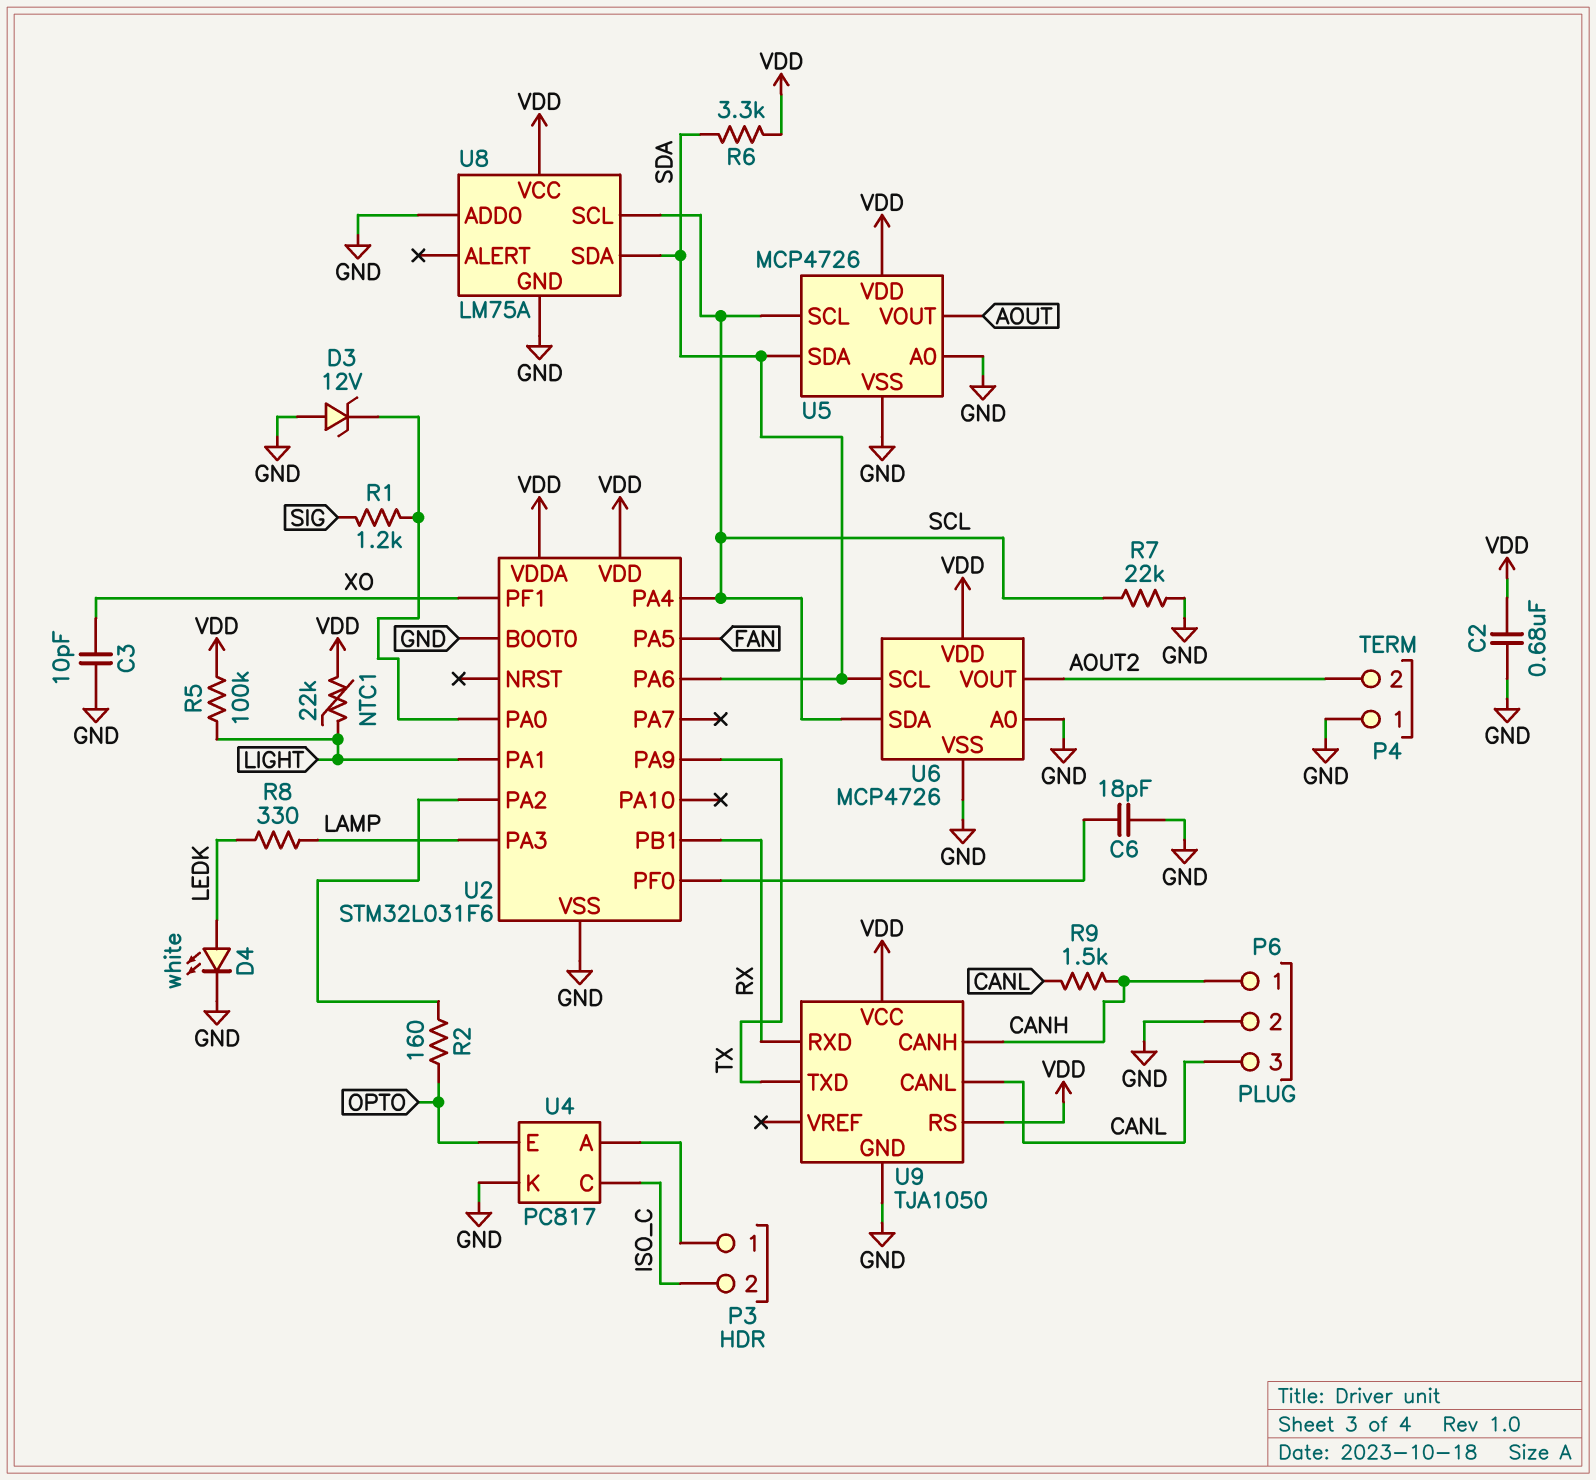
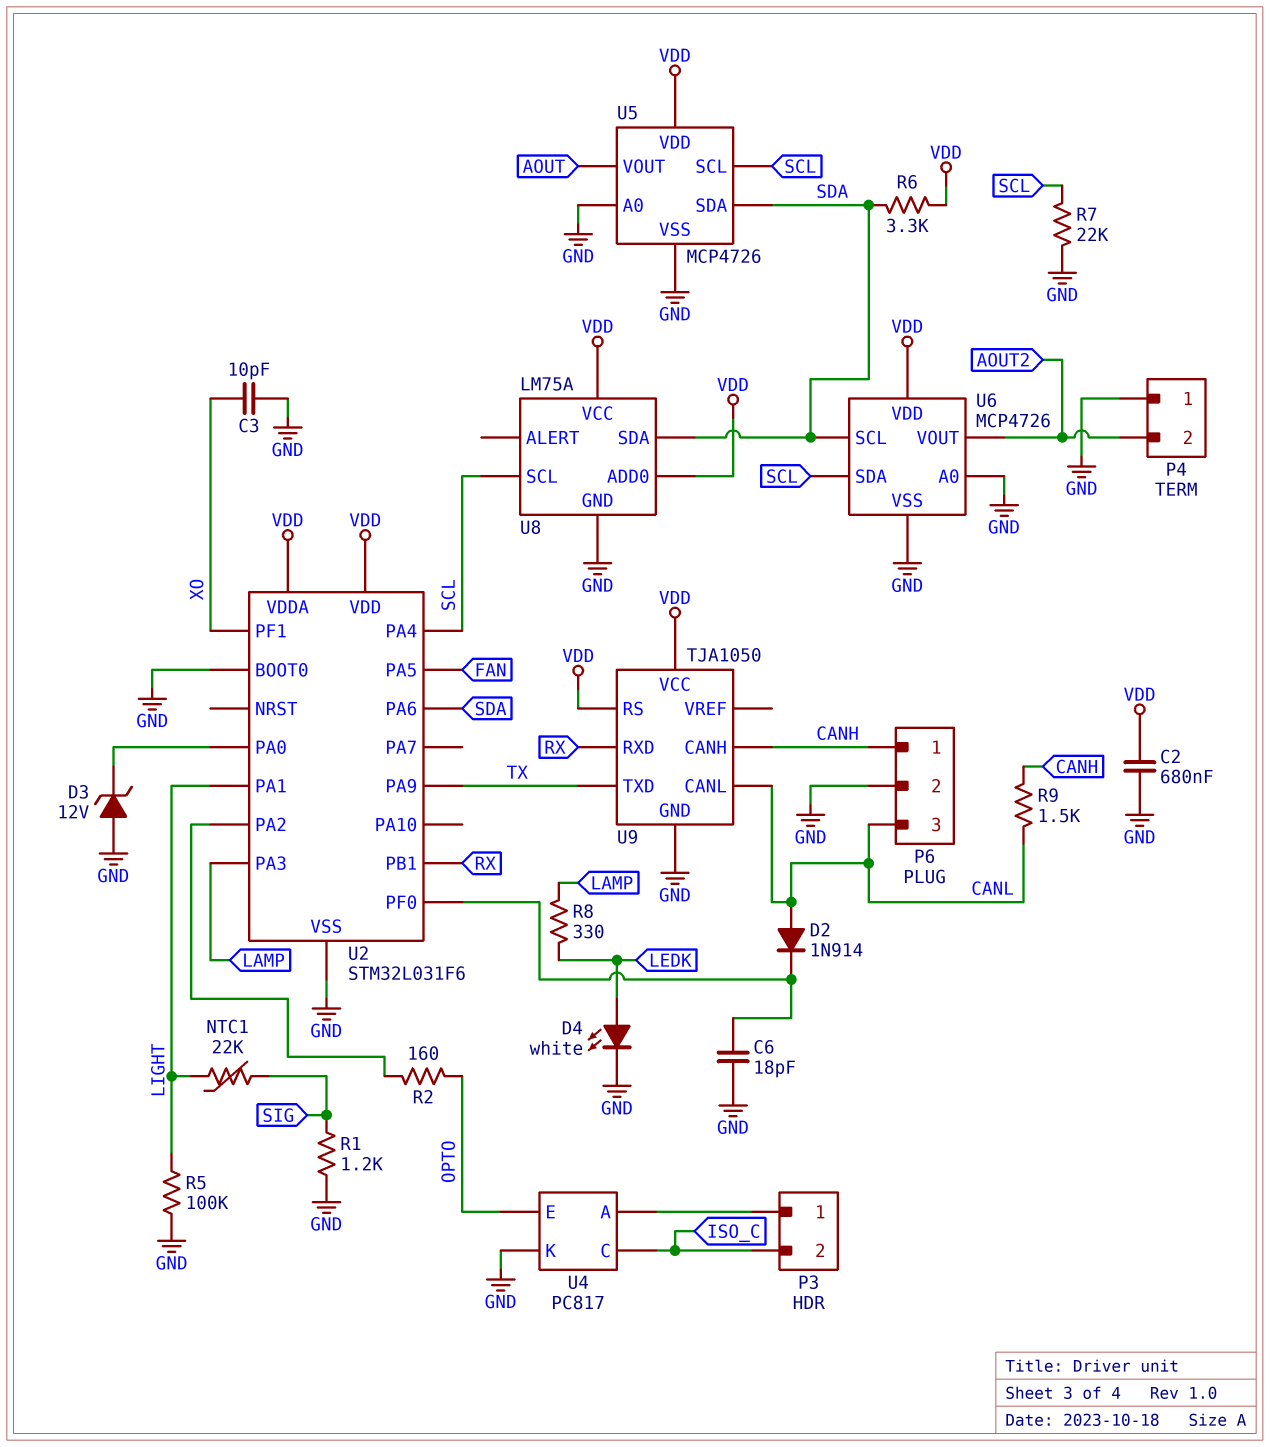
D2: none -> diode 1N914 (A CANL, K U2/PF0)
NTC1: 22k (LIGHT, VDD) -> 22k (LIGHT, SIG)
R1: 1.2k (SIG, U2/PA0) -> 1.2k (GND, SIG)
R5: 100k (LIGHT, VDD) -> 100k (GND, LIGHT)
U8 pin ADD0: GND -> VDD

